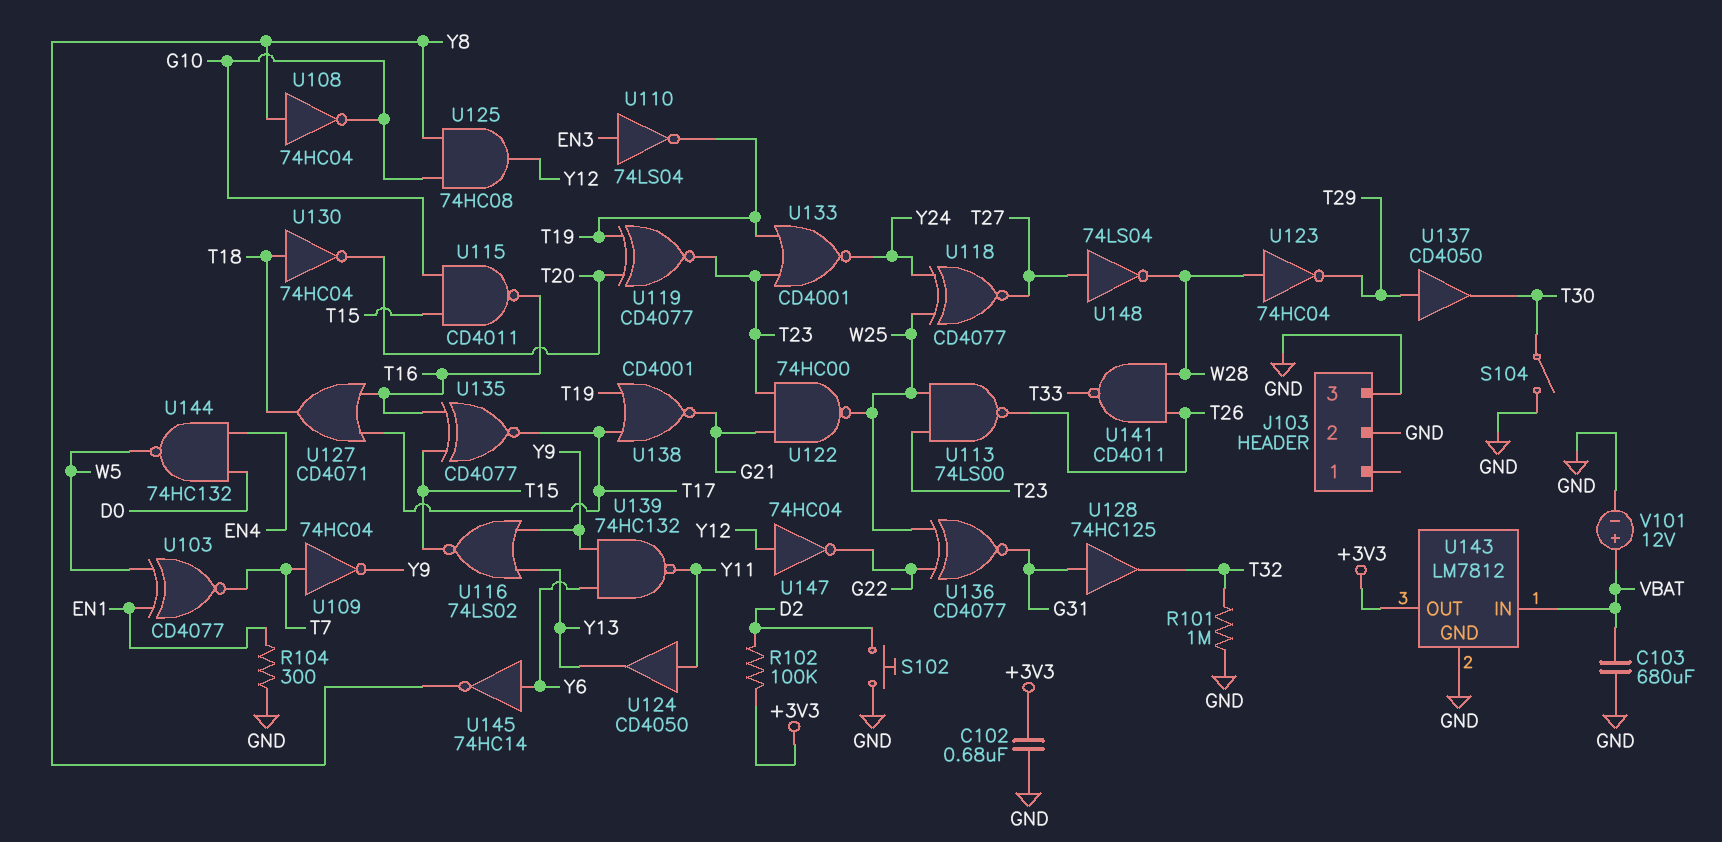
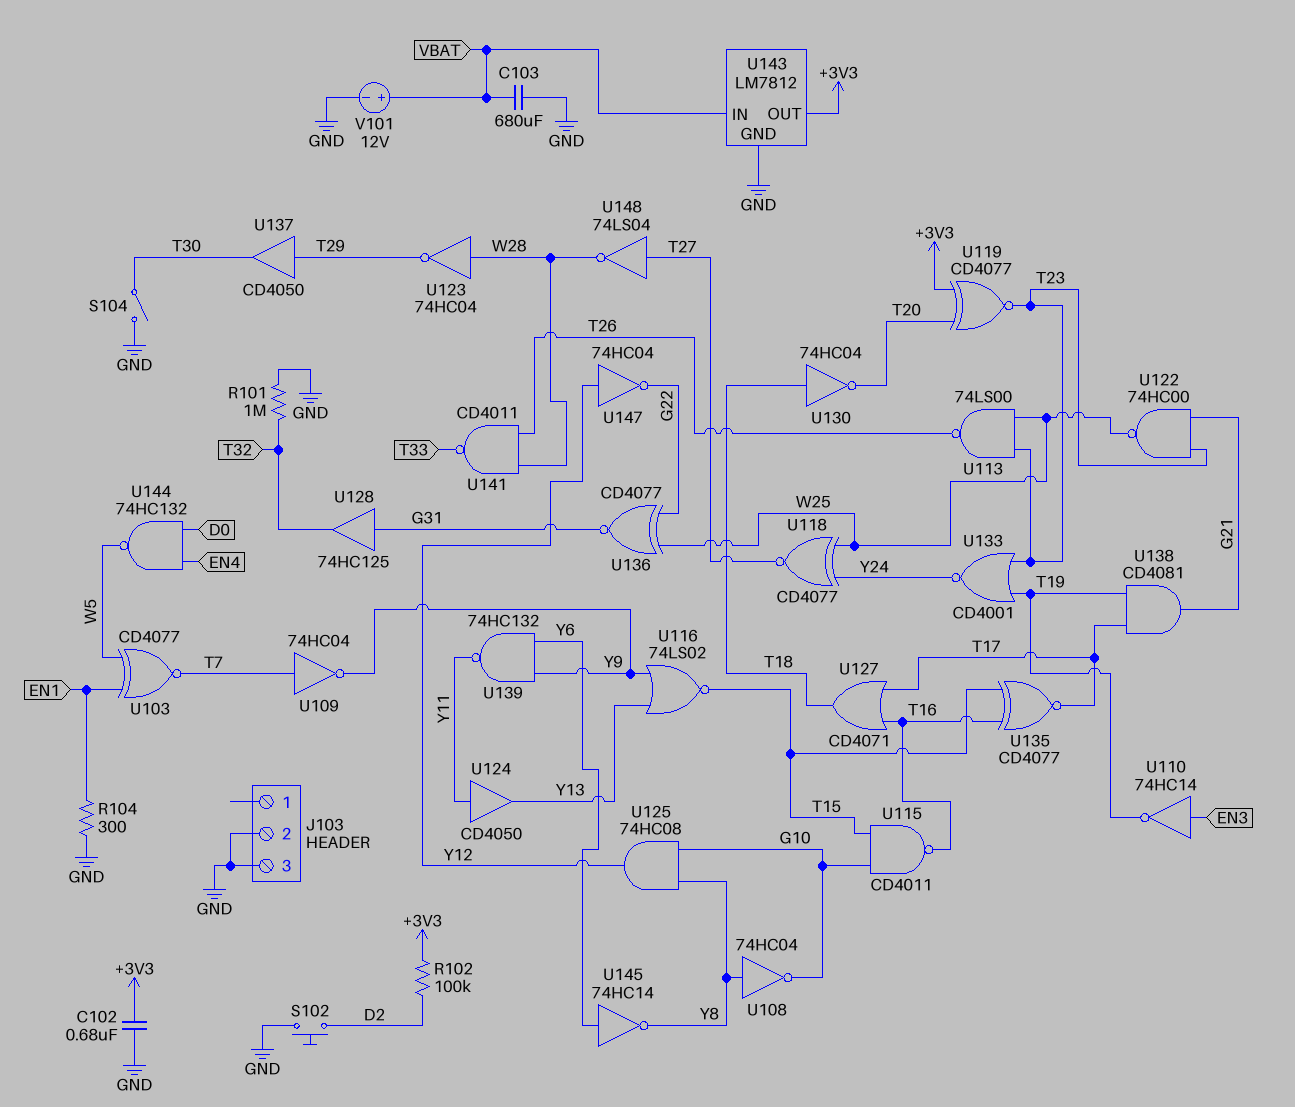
U110: NOT 74LS04 (in EN3, out T19) -> NOT 74HC14 (in EN3, out T19)
U119: XNOR CD4077 (in T19, in T20, out T23) -> XNOR CD4077 (in +3V3, in T20, out T23)
U138: NOR CD4001 (in T17, in T19, out G21) -> AND CD4081 (in T17, in T19, out G21)

